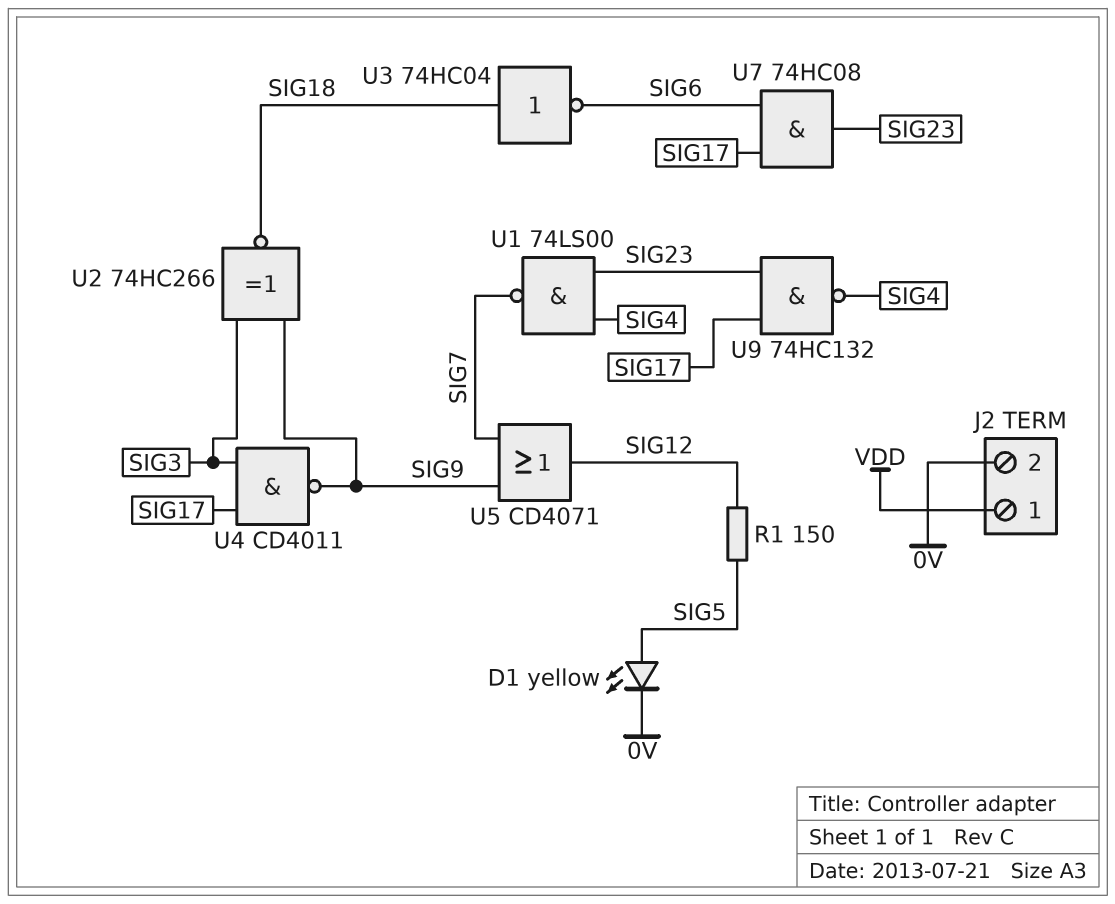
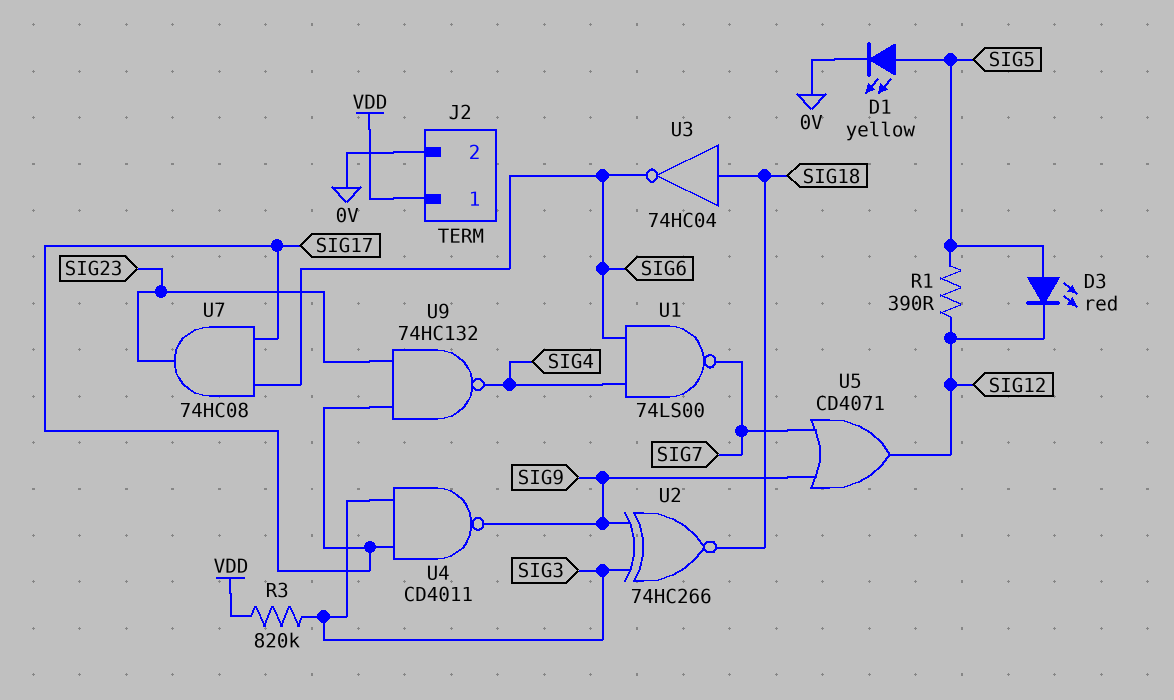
D3: none -> LED red (A SIG5, K SIG12)
R1: 150 (SIG5, SIG12) -> 390 (SIG5, SIG12)
R3: none -> 820k (SIG3, VDD)
U1: NAND 74LS00 (in SIG4, in SIG23, out SIG7) -> NAND 74LS00 (in SIG4, in SIG6, out SIG7)

